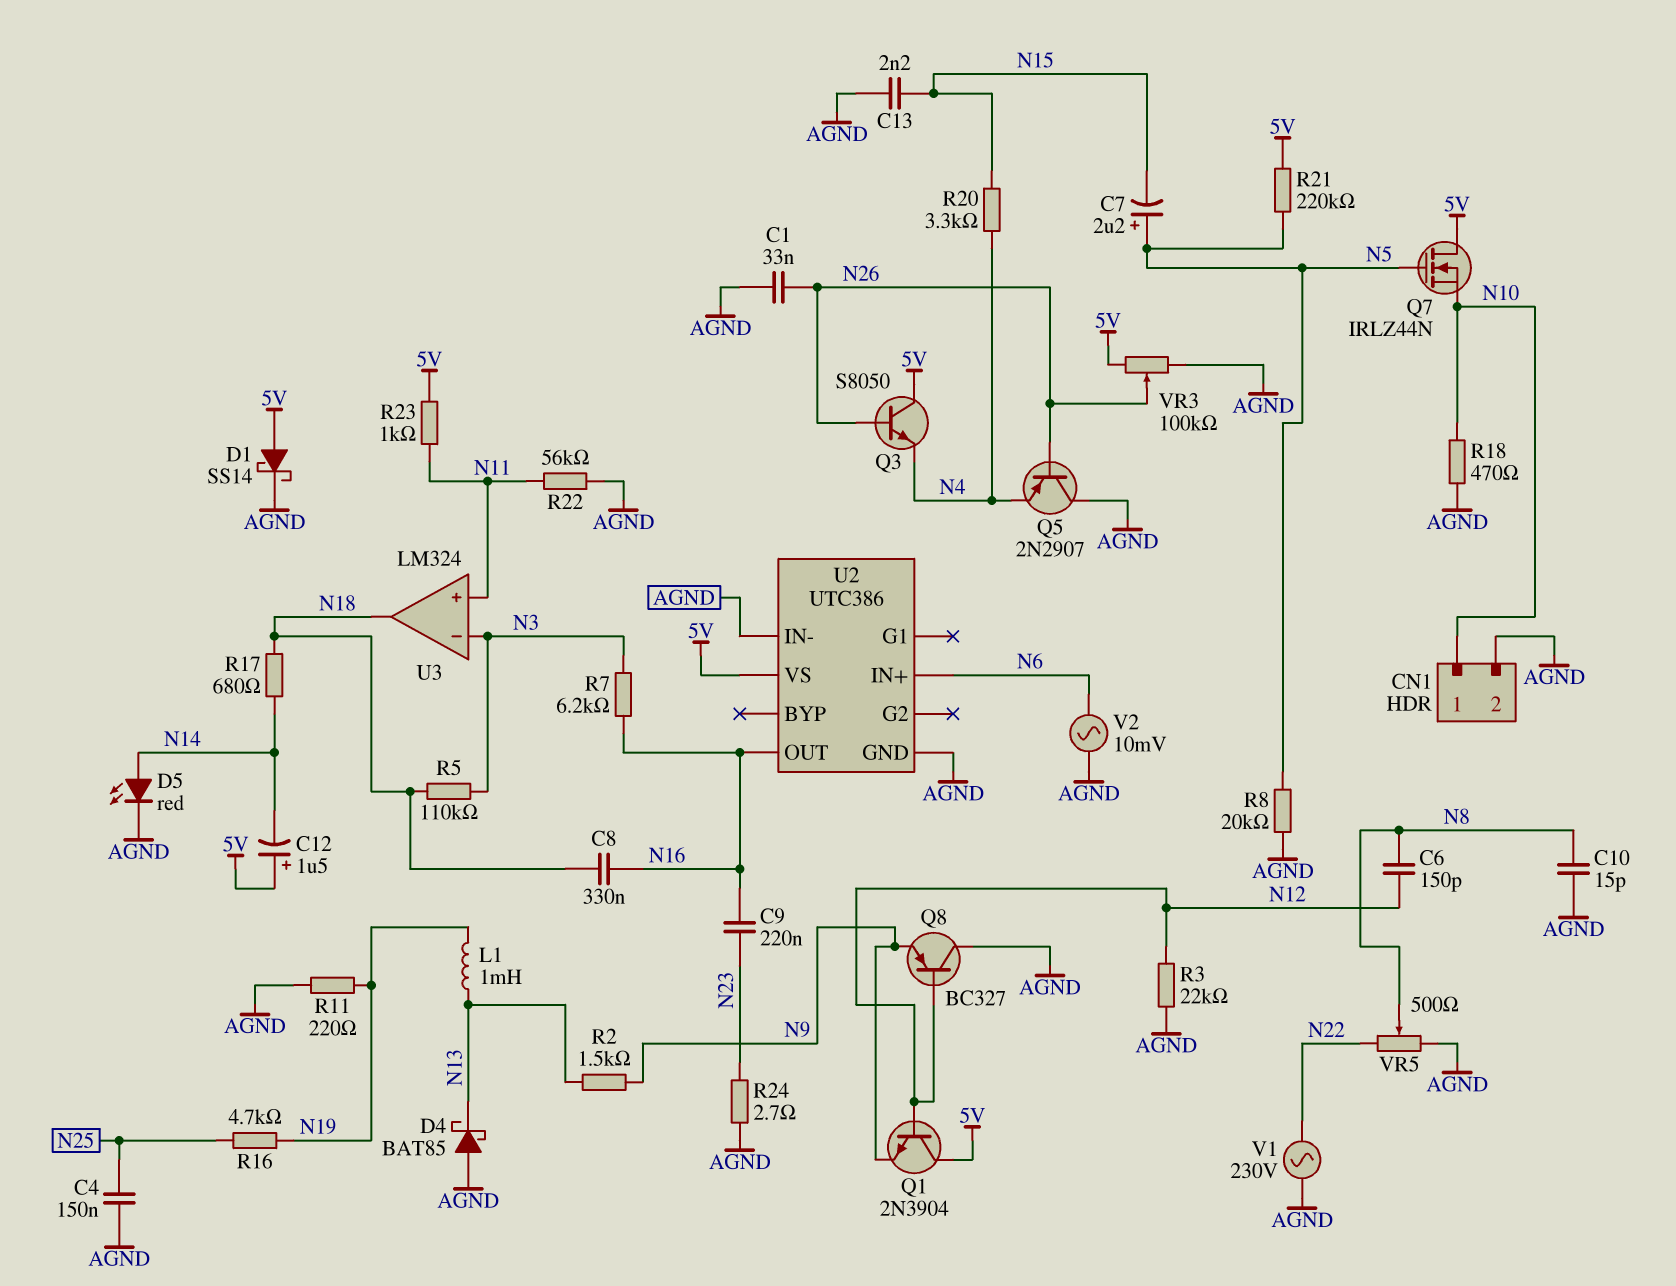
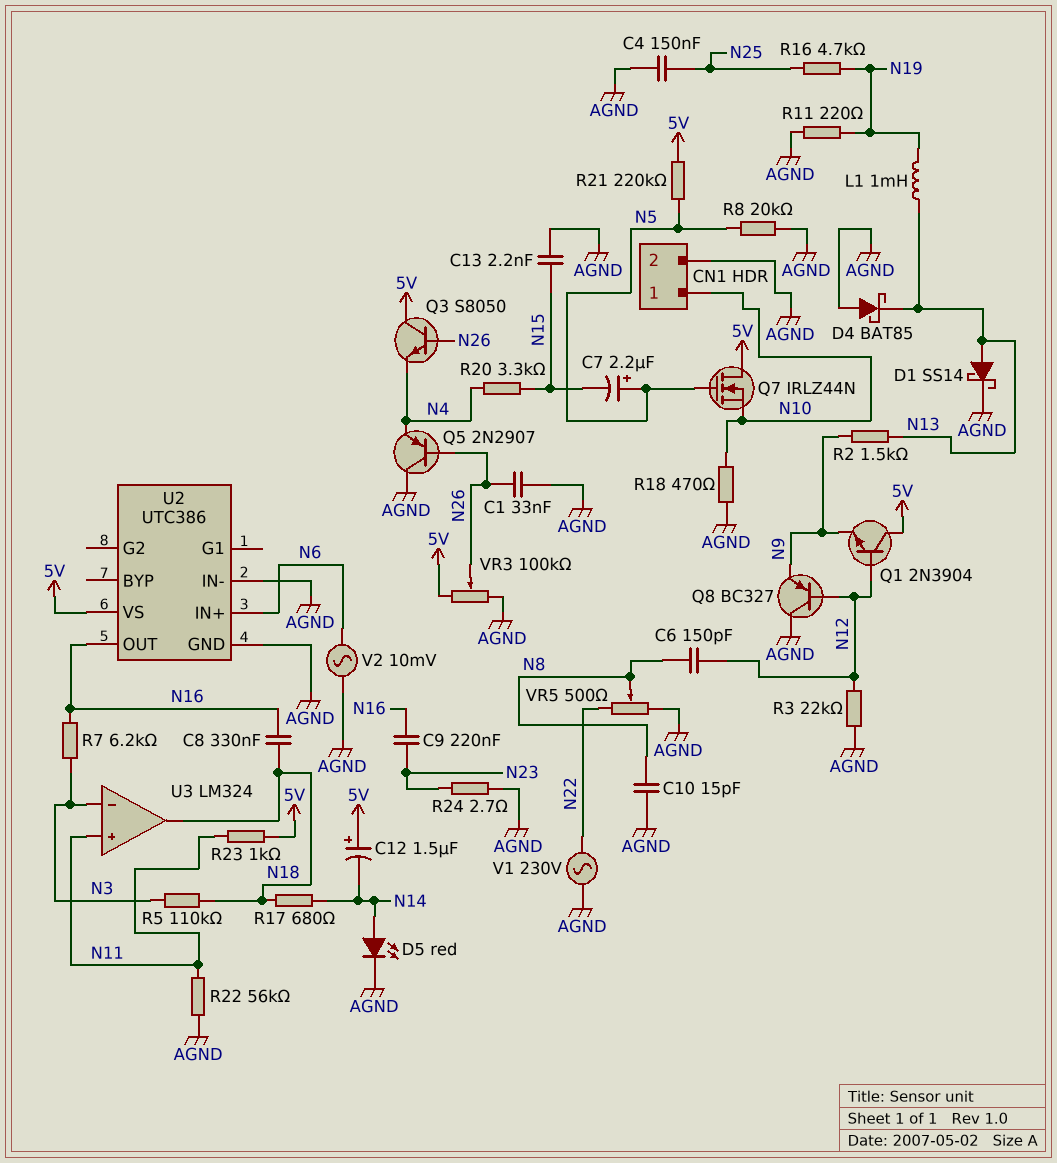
D1: schottky SS14 (A 5V, K AGND) -> schottky SS14 (A N13, K AGND)

